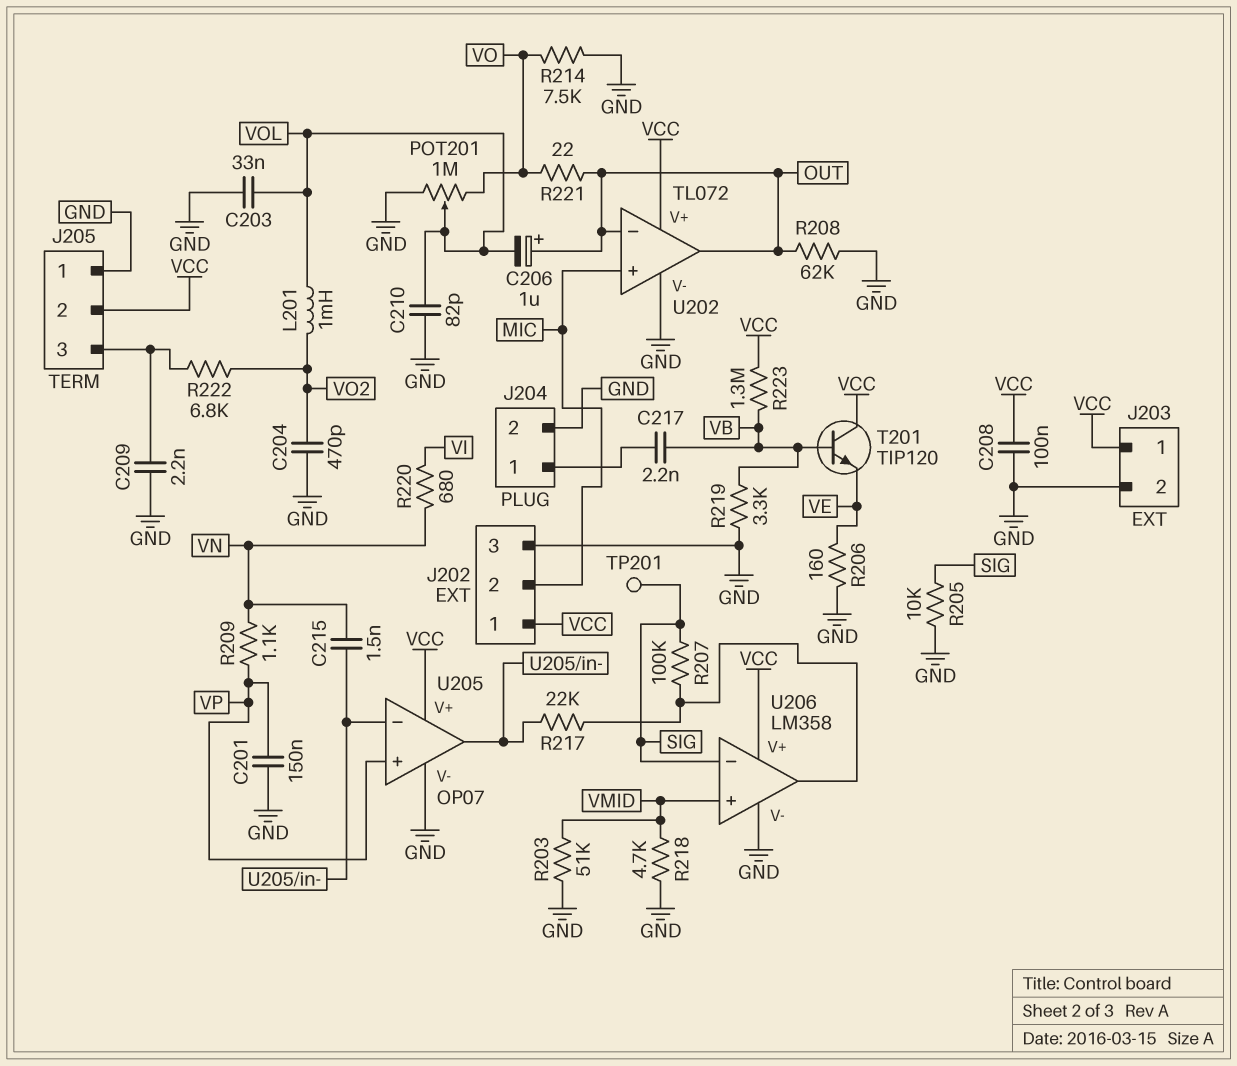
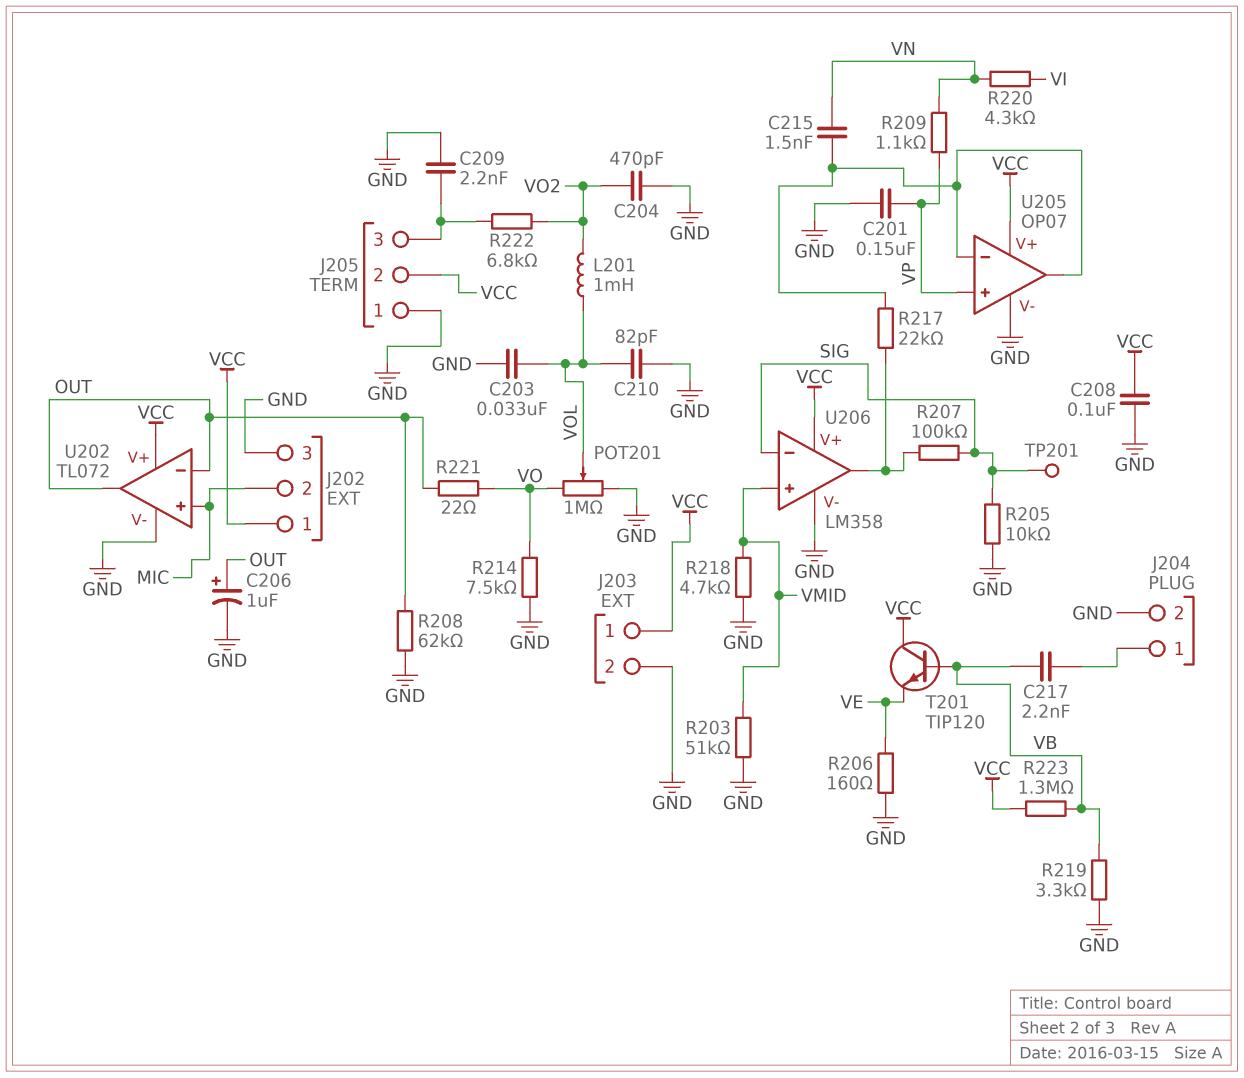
C206: 1uF (plus OUT, minus VOL) -> 1uF (plus OUT, minus GND)
R220: 680 (VI, VN) -> 4.3k (VI, VN)

